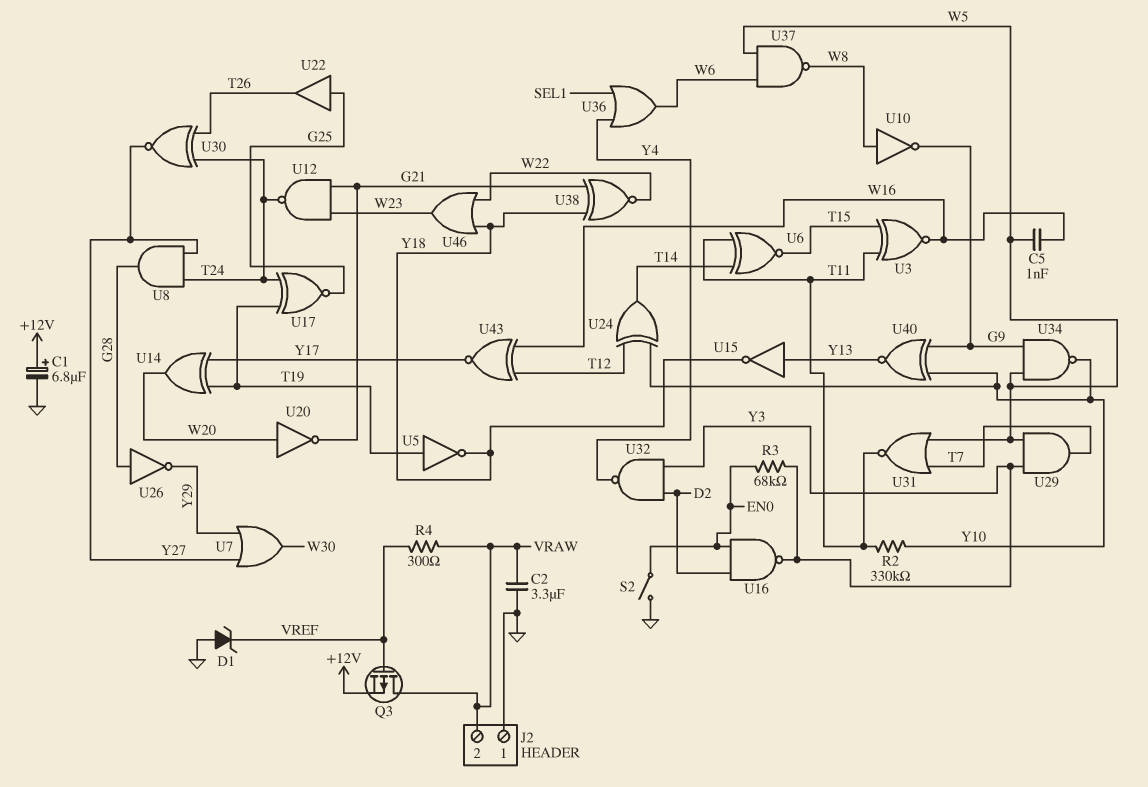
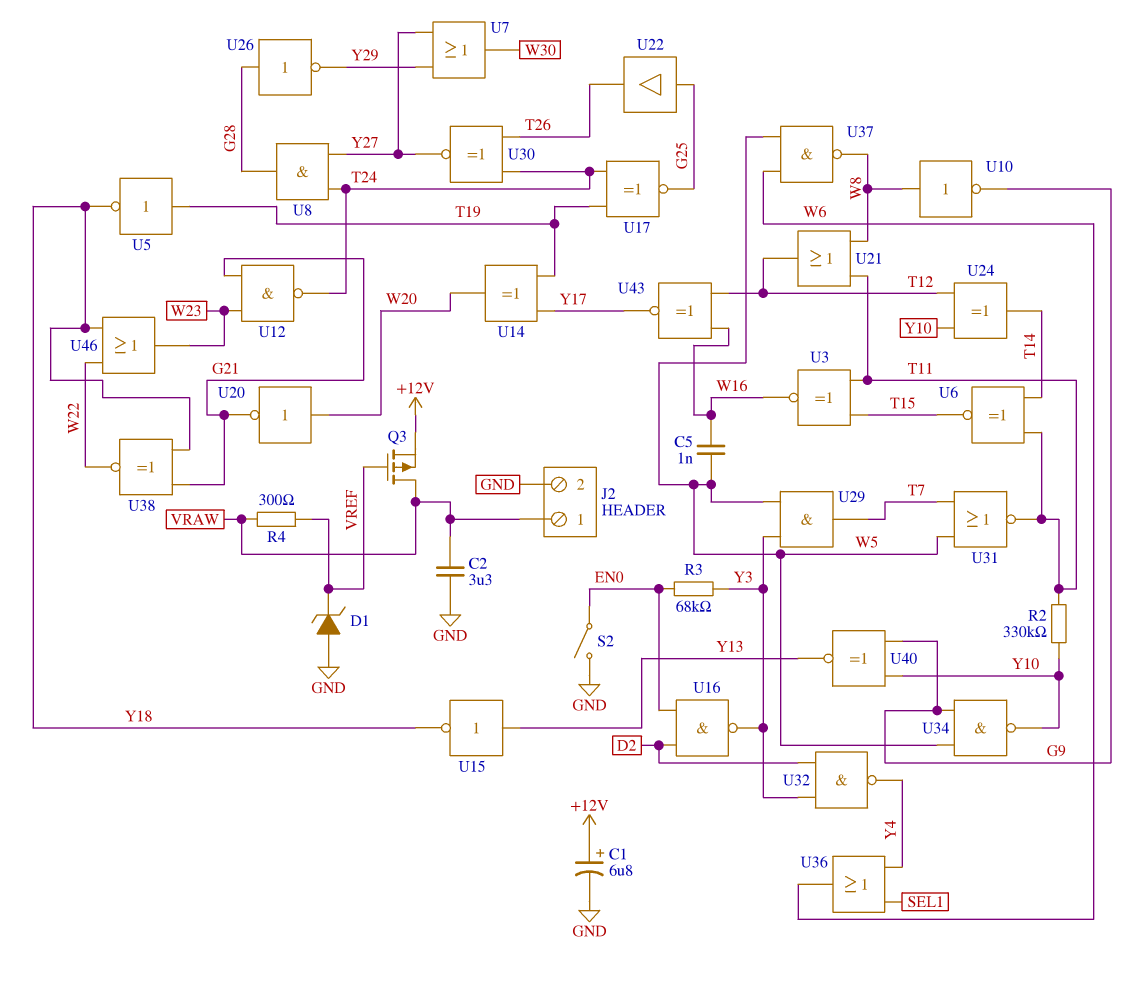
J2 pin 1: GND -> VRAW
J2 pin 2: VRAW -> GND
U21: none -> OR (in T11, in W8, out T12)

